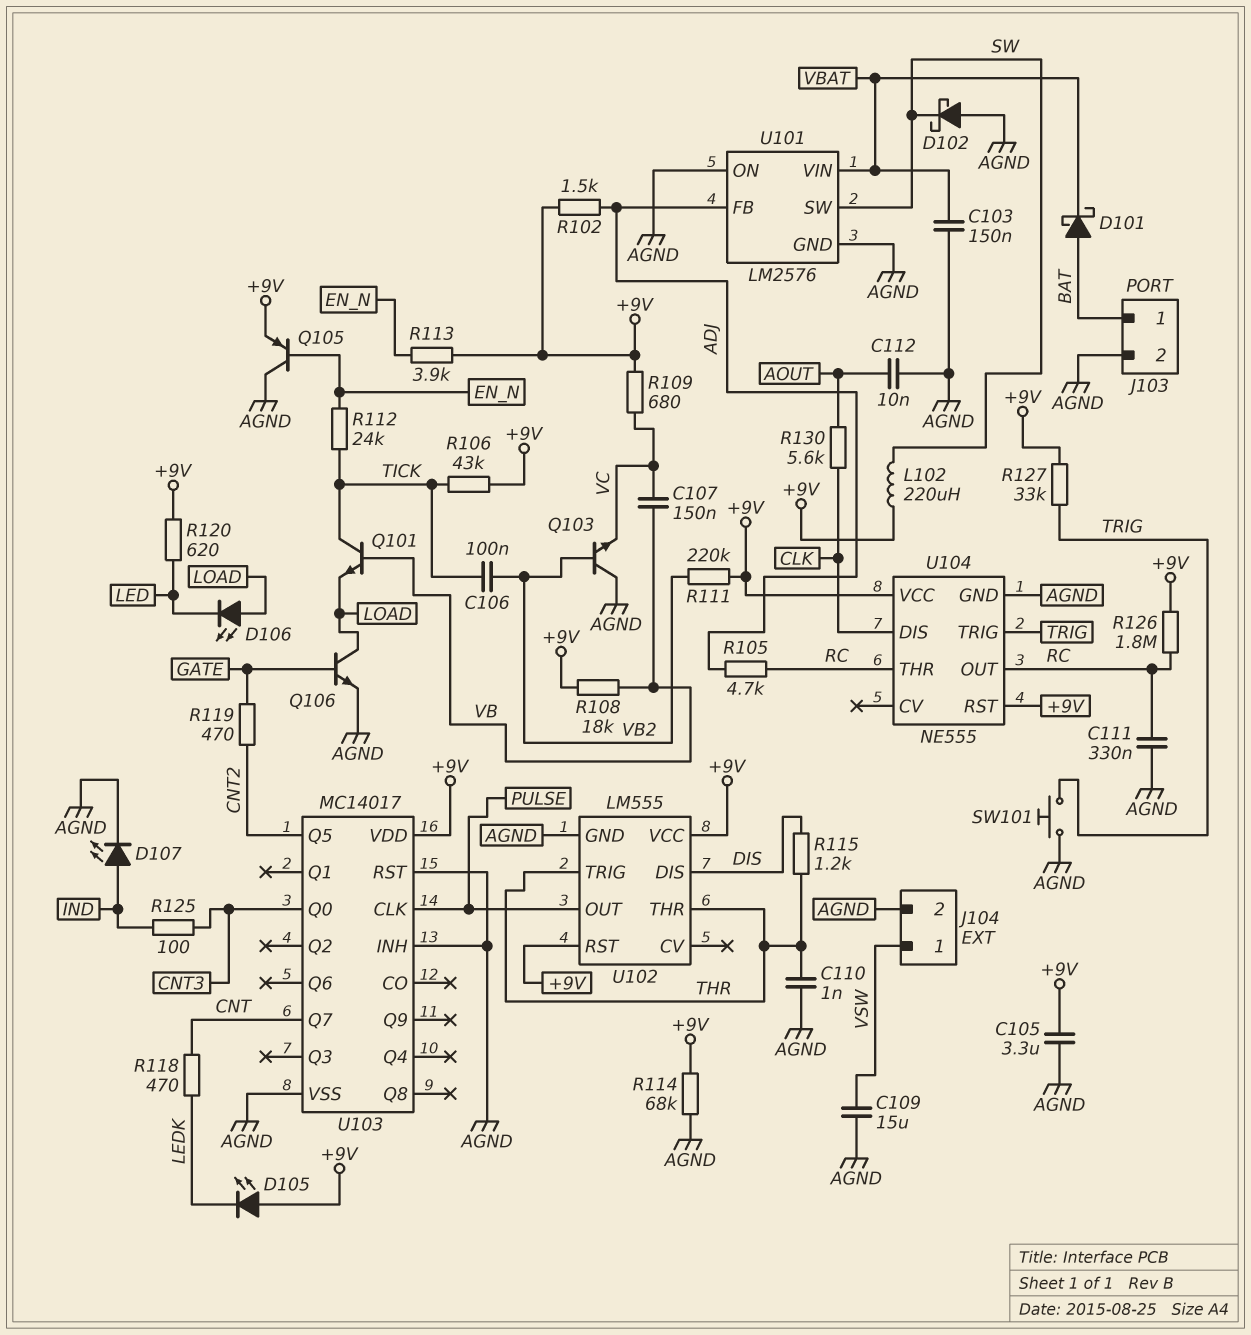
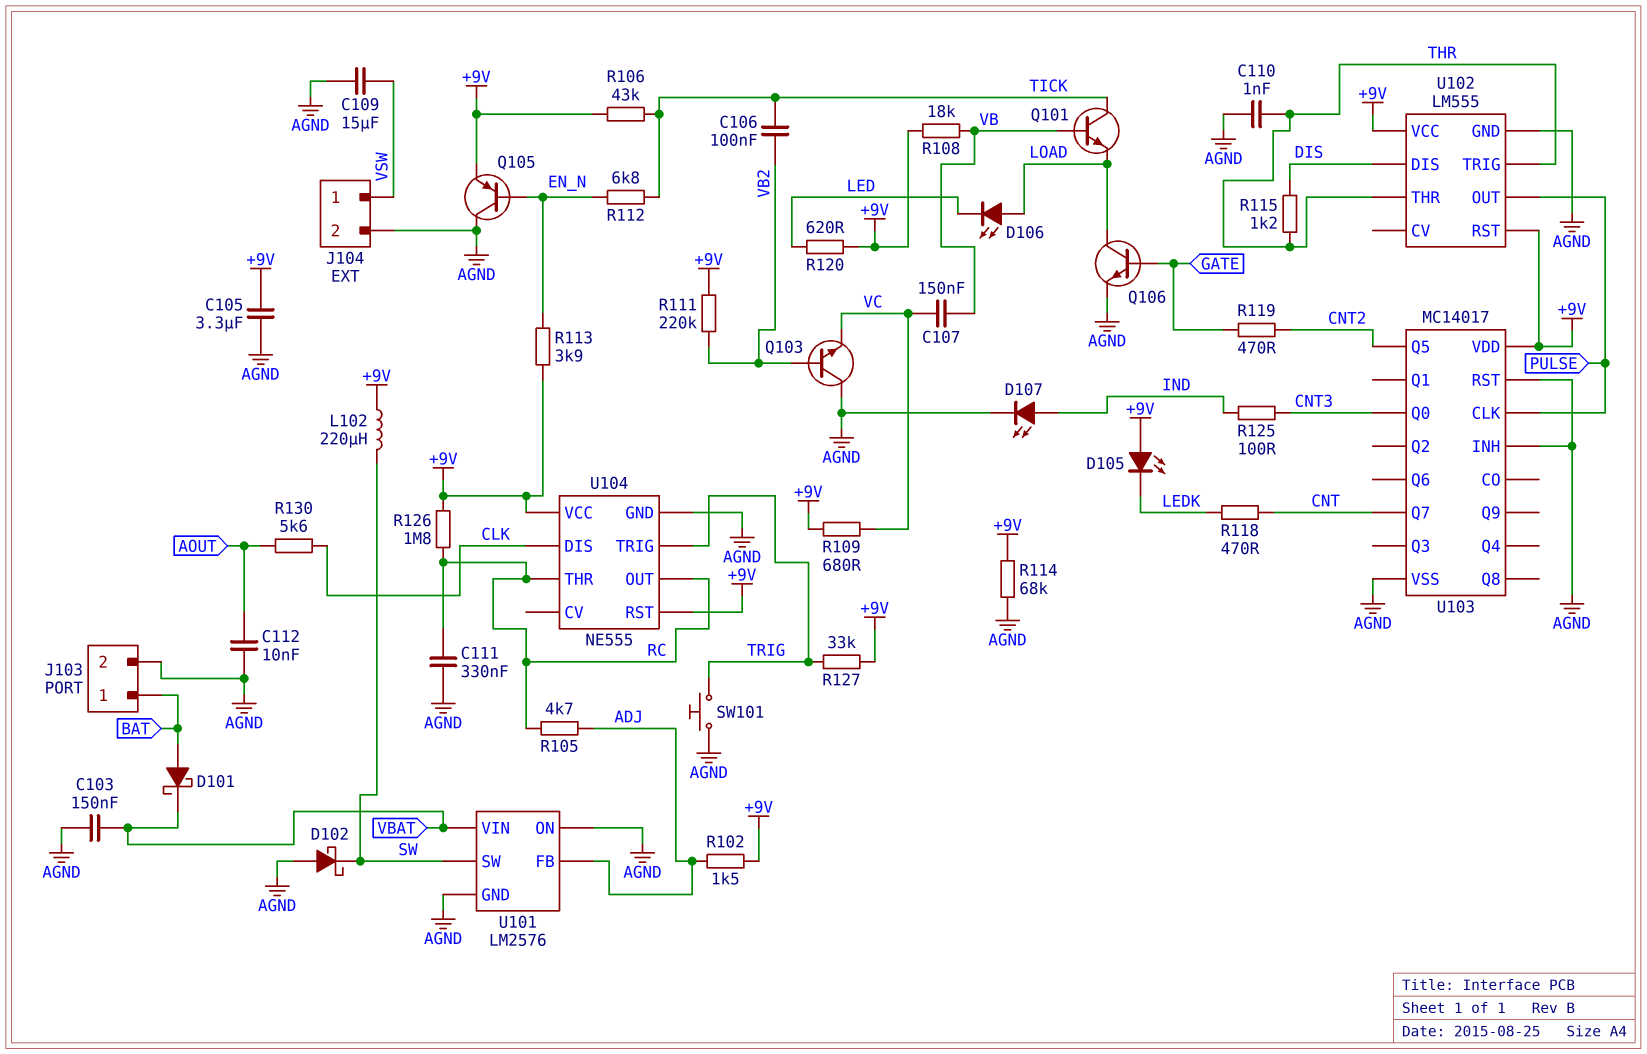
R112: 24k (EN_N, TICK) -> 6.8k (EN_N, TICK)

